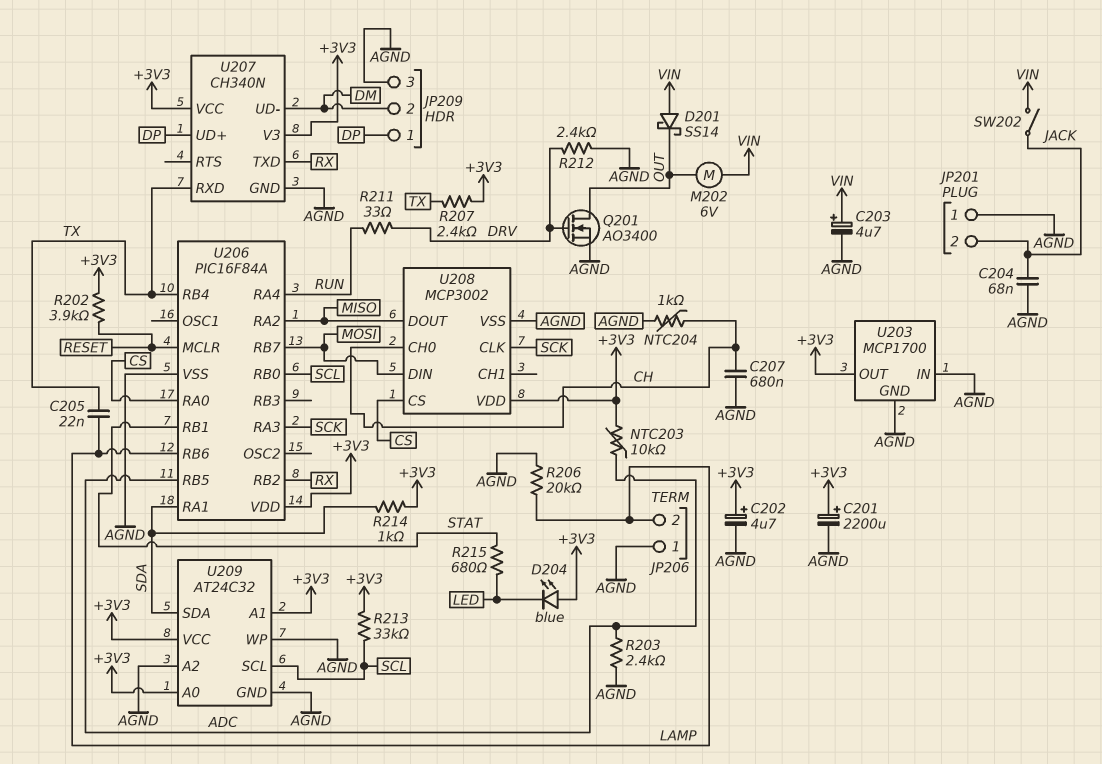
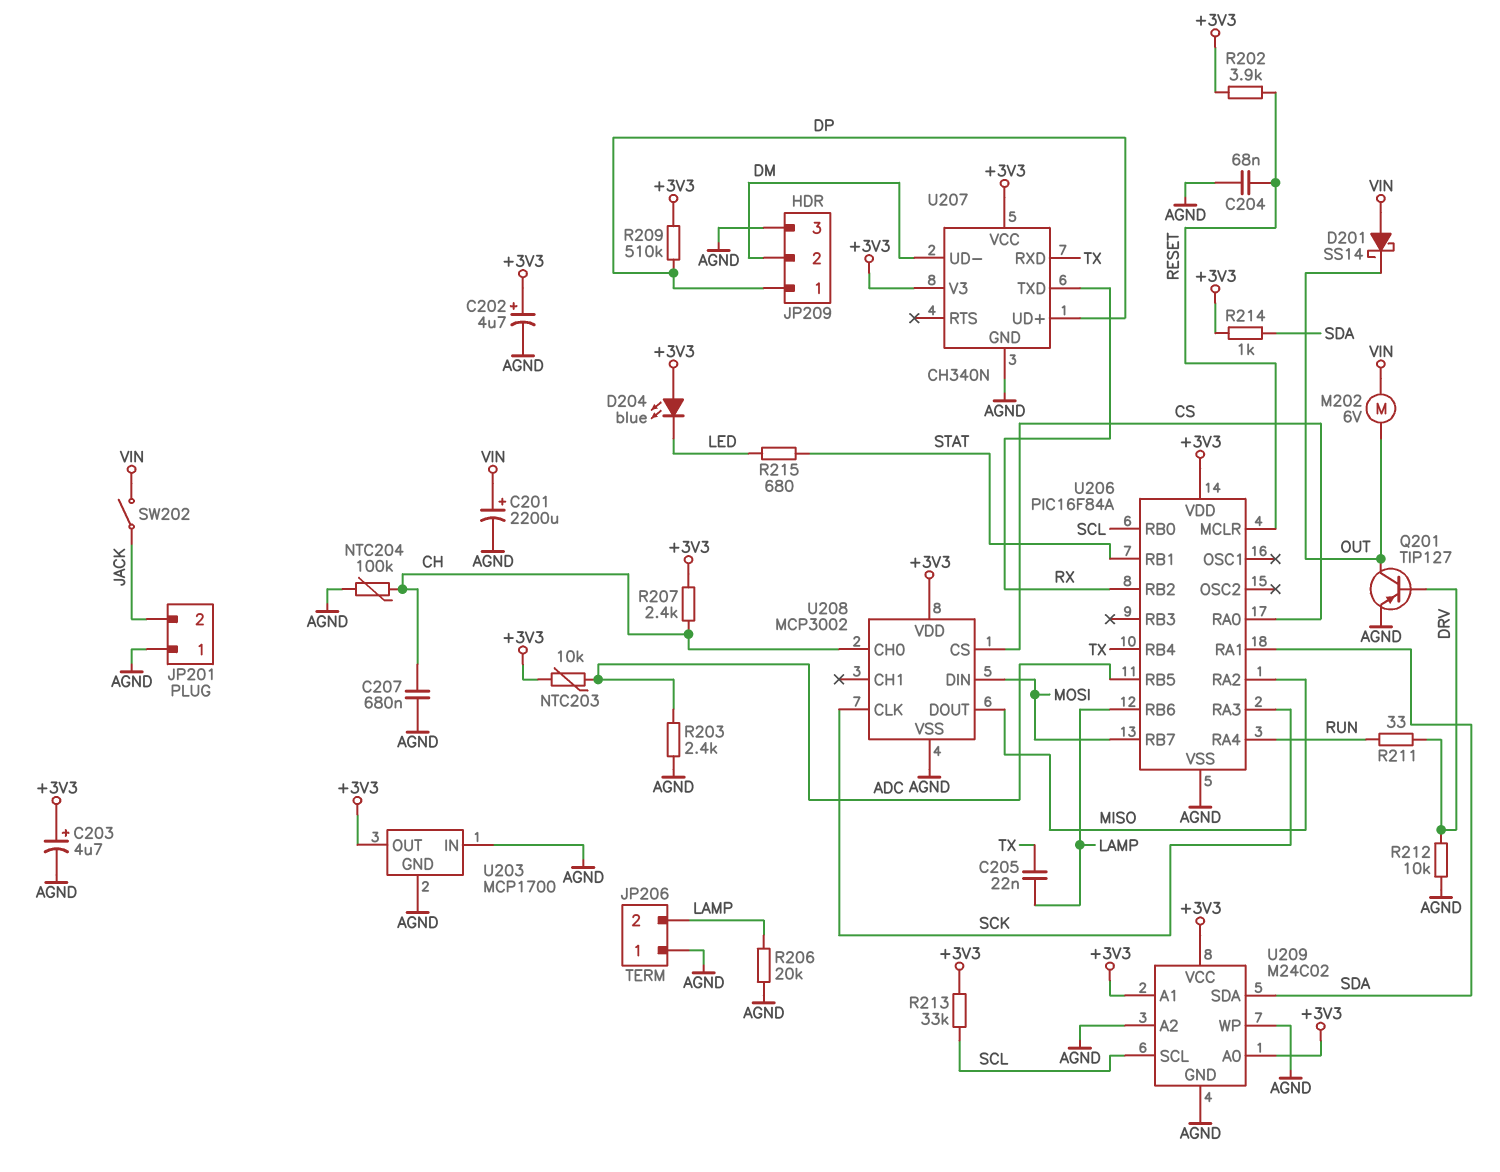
C201: 2200uF (plus +3V3, minus AGND) -> 2200uF (plus VIN, minus AGND)
C203: 4.7uF (plus VIN, minus AGND) -> 4.7uF (plus +3V3, minus AGND)
C204: 68nF (AGND, JACK) -> 68nF (AGND, RESET)
NTC204: 1k (AGND, CH) -> 100k (AGND, CH)
Q201: NMOS AO3400 (G DRV, D OUT, S AGND) -> PNP TIP127 (B DRV, C OUT, E AGND)
R207: 2.4k (+3V3, TX) -> 2.4k (+3V3, CH)
R209: none -> 510k (+3V3, DP)
R212: 2.4k (AGND, DRV) -> 10k (AGND, DRV)
U209: AT24C32 -> M24C02

